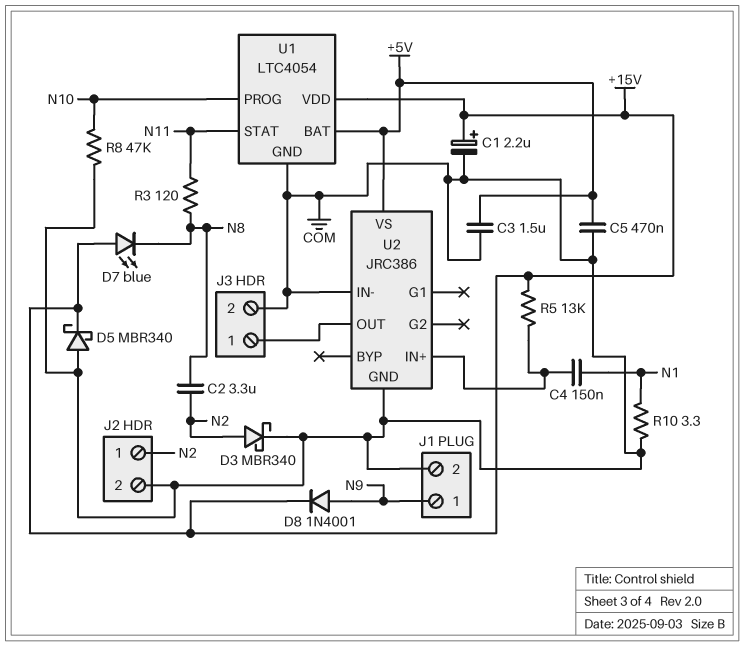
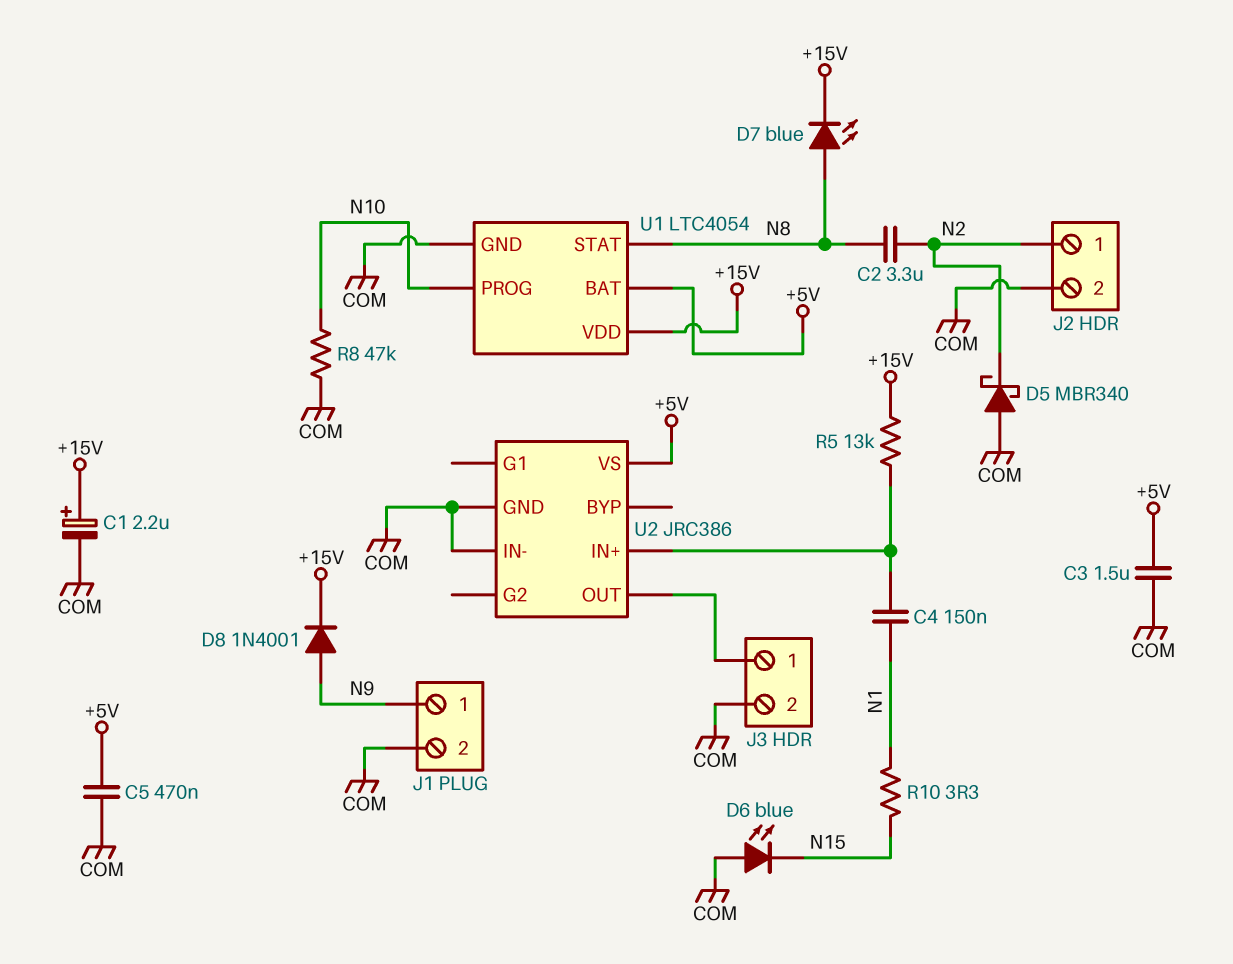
D3: schottky MBR340 (A N2, K COM) -> none
D5: schottky MBR340 (A COM, K +15V) -> schottky MBR340 (A COM, K N2)
D6: none -> LED blue (A COM, K N15)
D7: LED blue (A +15V, K N8) -> LED blue (A N8, K +15V)
R3: 120 (N8, N11) -> none
R10: 3.3 (COM, N1) -> 3.3 (N1, N15)
U1 pin STAT: N11 -> N8

